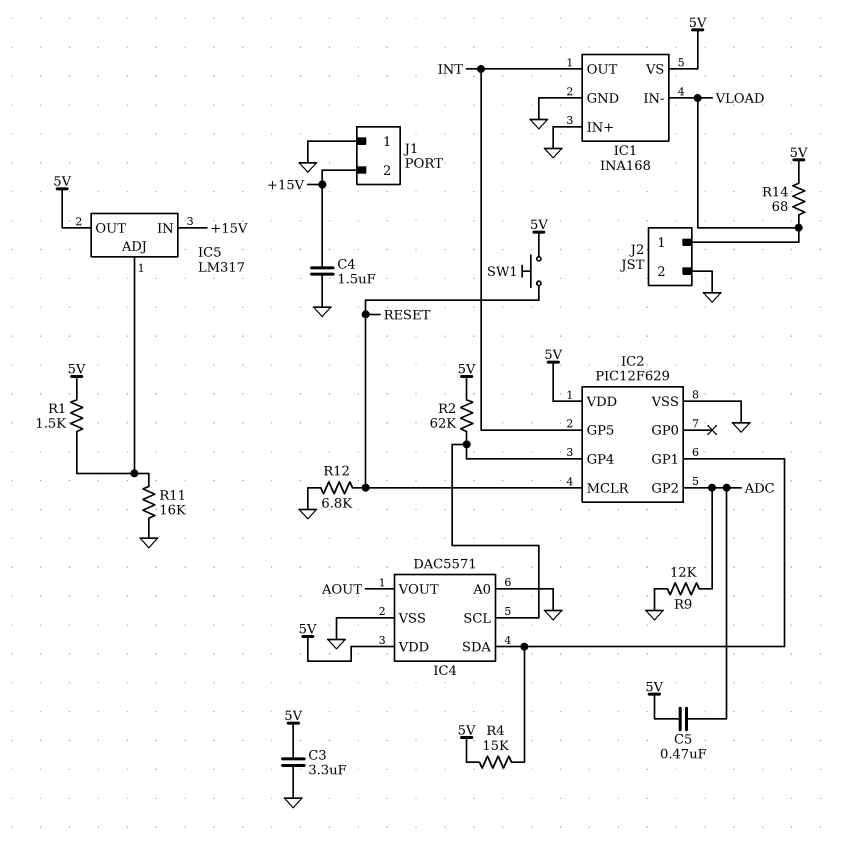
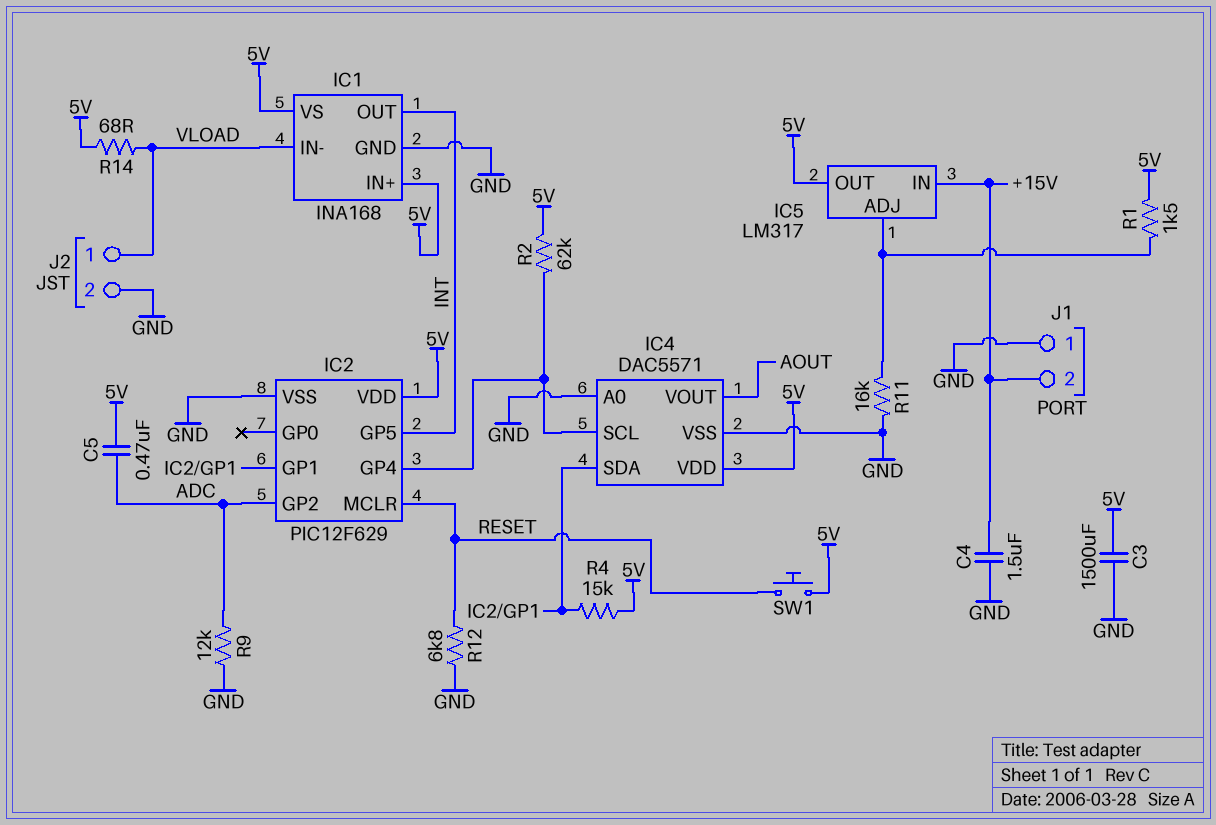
C3: 3.3uF (5V, GND) -> 1500uF (5V, GND)
IC1 pin IN+: GND -> 5V

